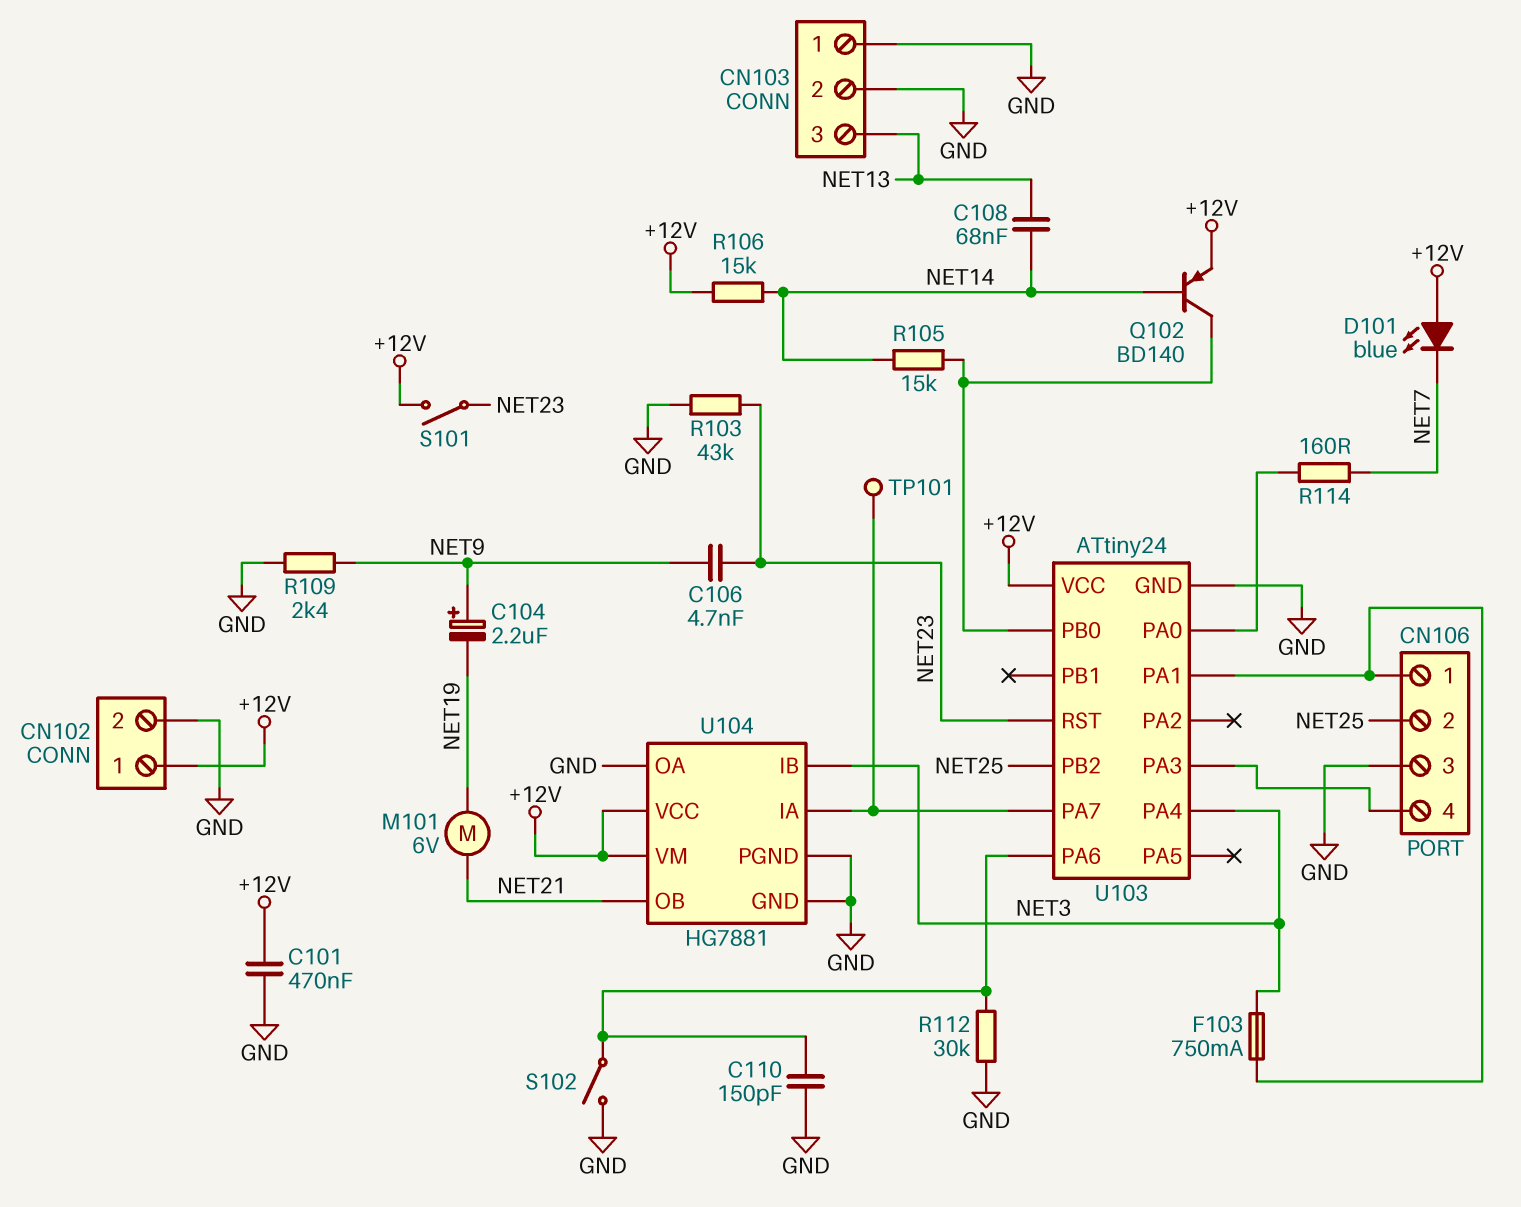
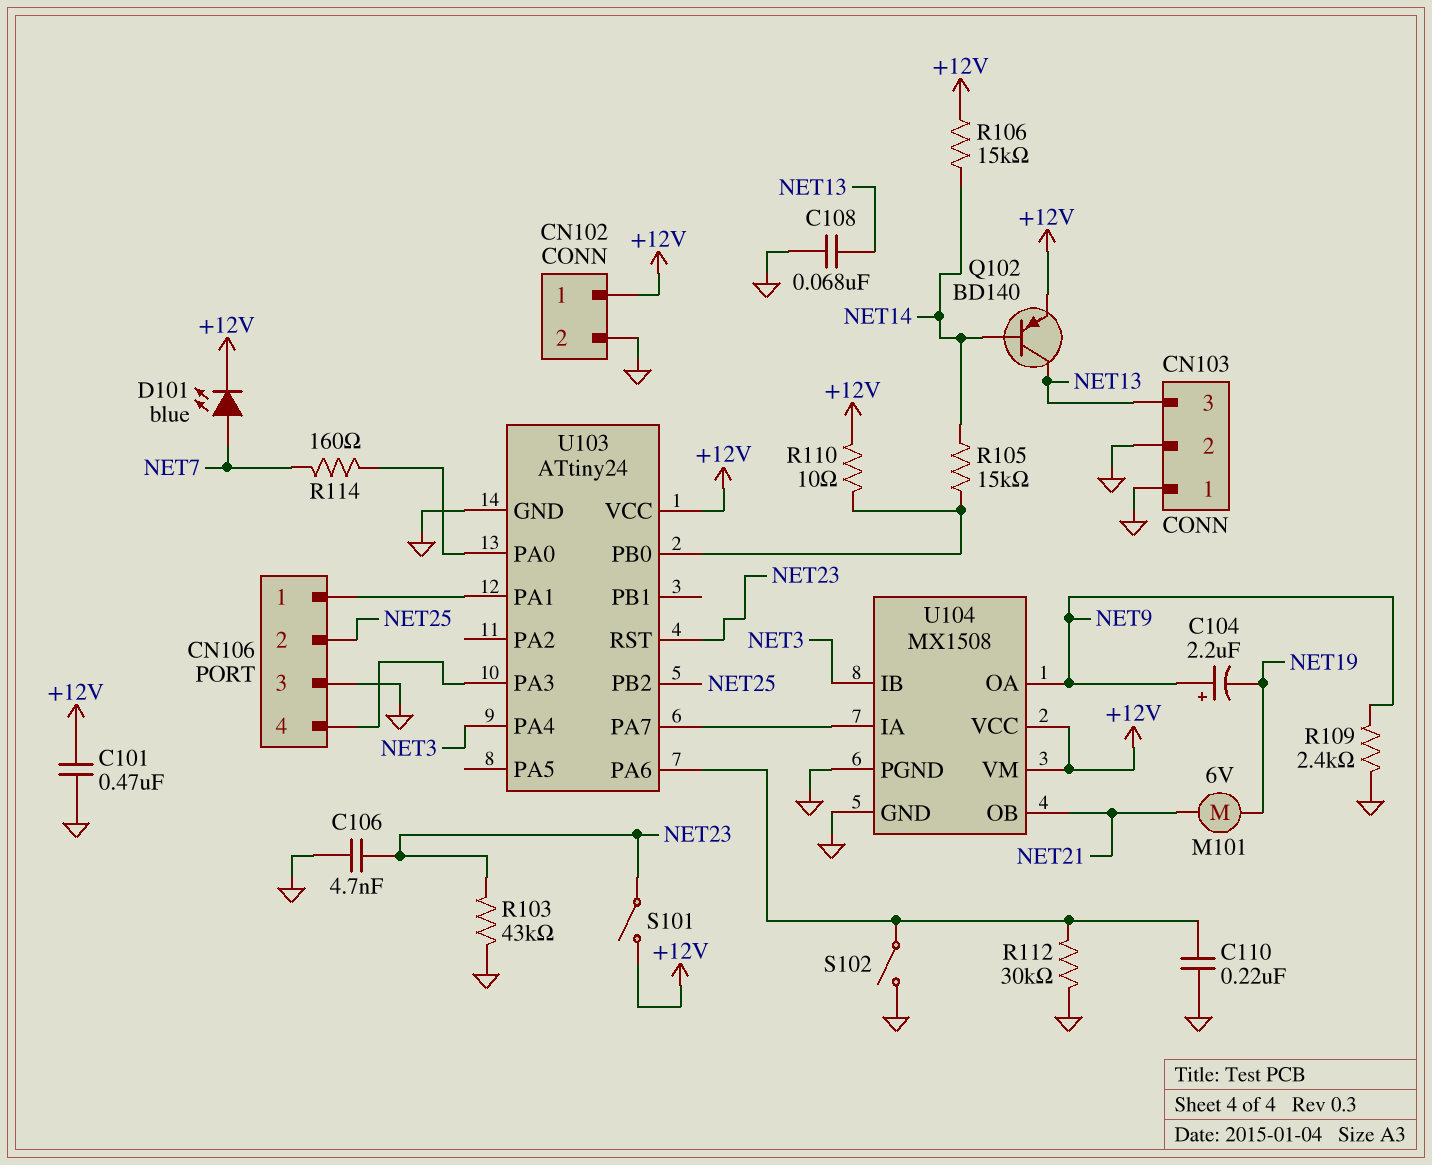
C106: 4.7nF (NET9, NET23) -> 4.7nF (GND, NET23)
C108: 68nF (NET13, NET14) -> 68nF (GND, NET13)
C110: 150pF (GND, U103/PA6) -> 220nF (GND, U103/PA6)
D101: LED blue (A +12V, K NET7) -> LED blue (A NET7, K +12V)
F103: 750mA (CN106/1, NET3) -> none
Q102: PNP BD140 (B NET14, C U103/PB0, E +12V) -> PNP BD140 (B NET14, C NET13, E +12V)
R110: none -> 10 (+12V, U103/PB0)
TP101: test point (U103/PA7) -> none
U104: HG7881 -> MX1508
U104 pin OA: GND -> NET9

